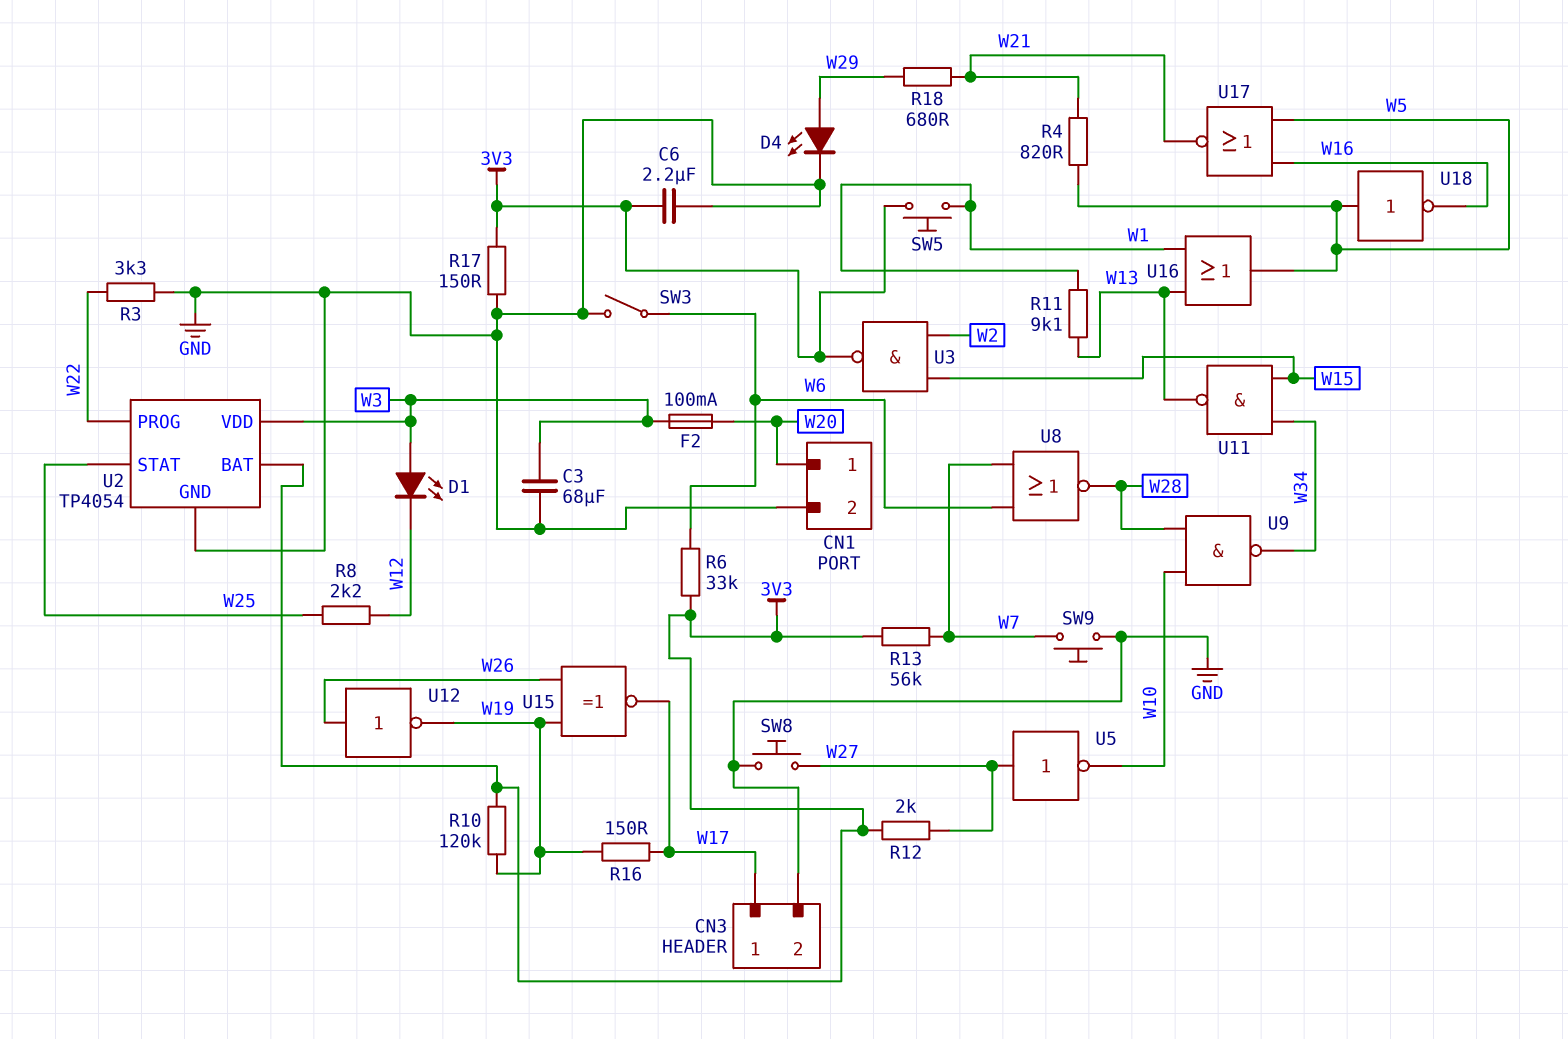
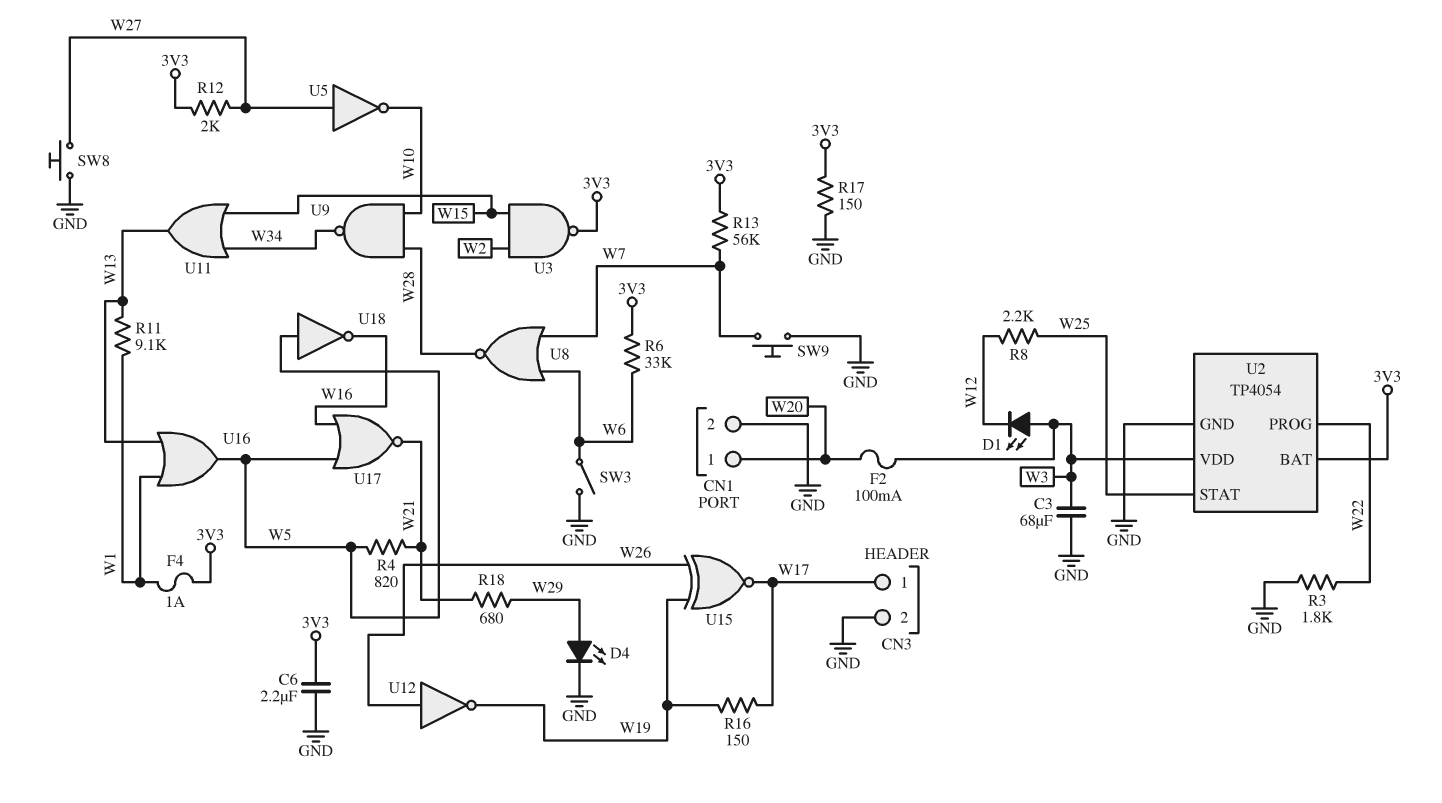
F4: none -> 1A (3V3, W1)
R3: 3.3k (GND, W22) -> 1.8k (GND, W22)
R10: 120k (3V3, W19) -> none
SW5: button (3V3, W1) -> none
U11: NAND (in W15, in W34, out W13) -> OR (in W15, in W34, out W13)

